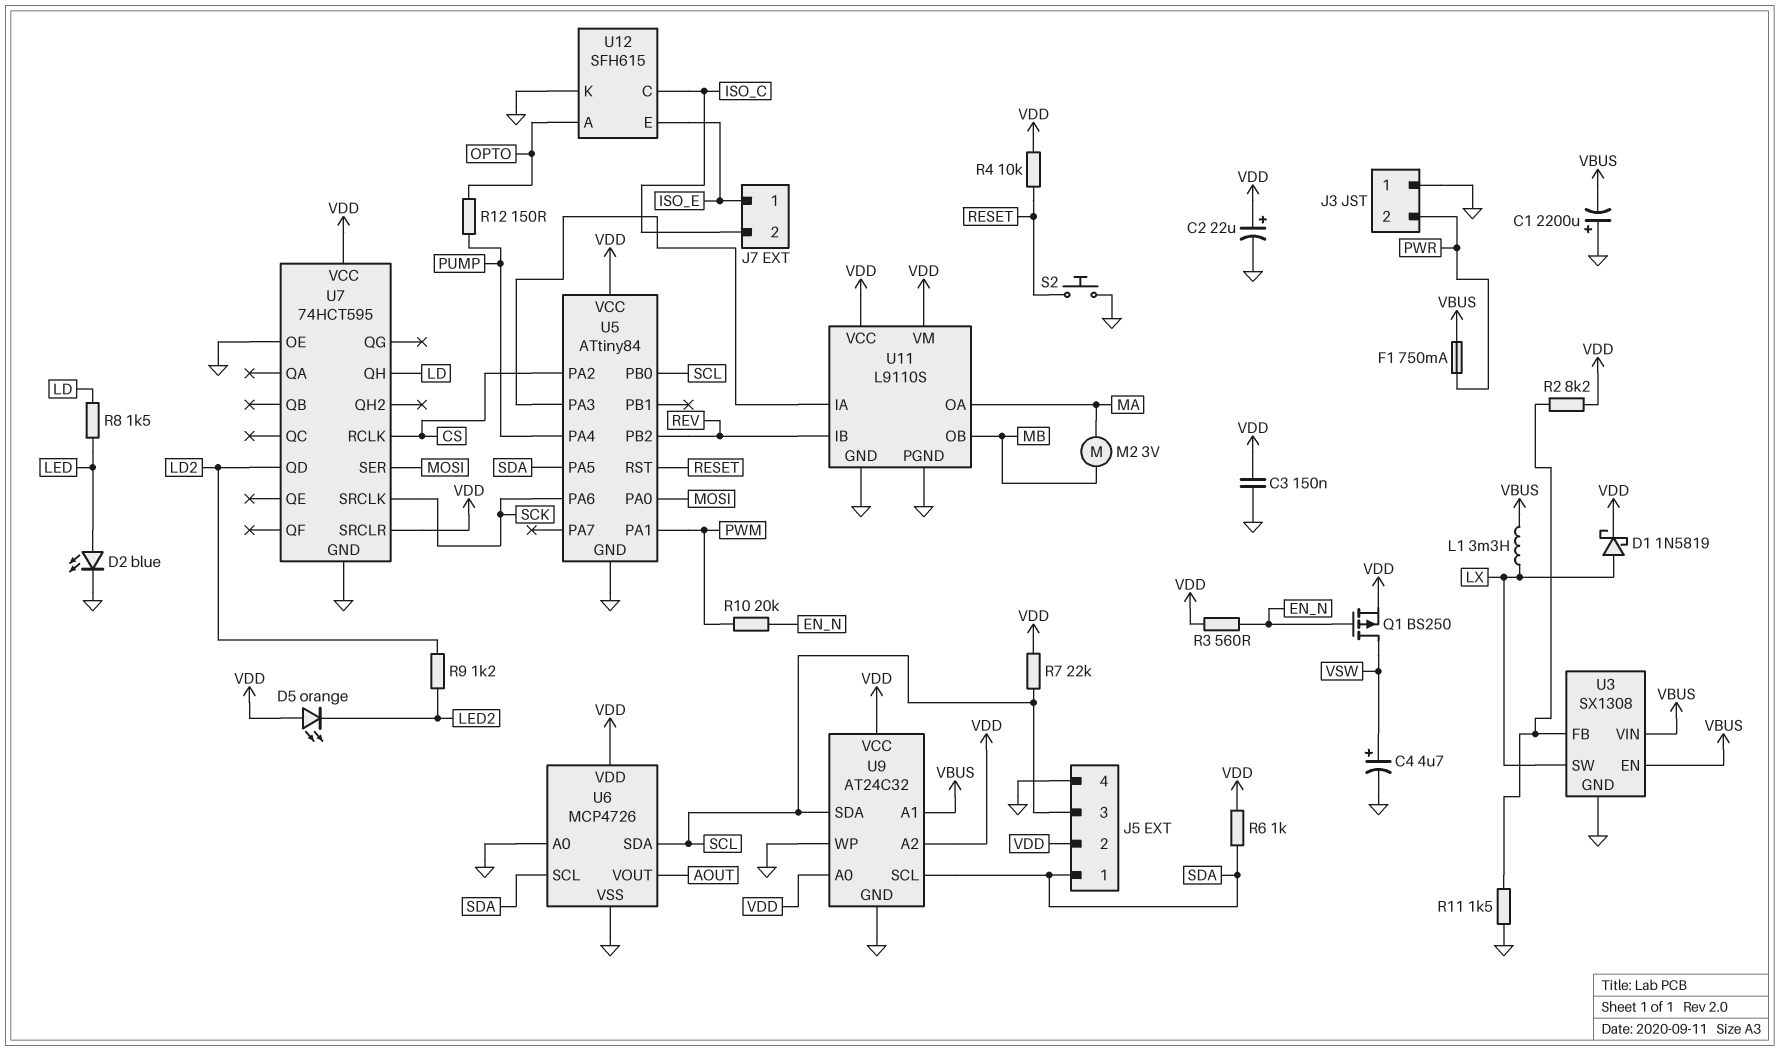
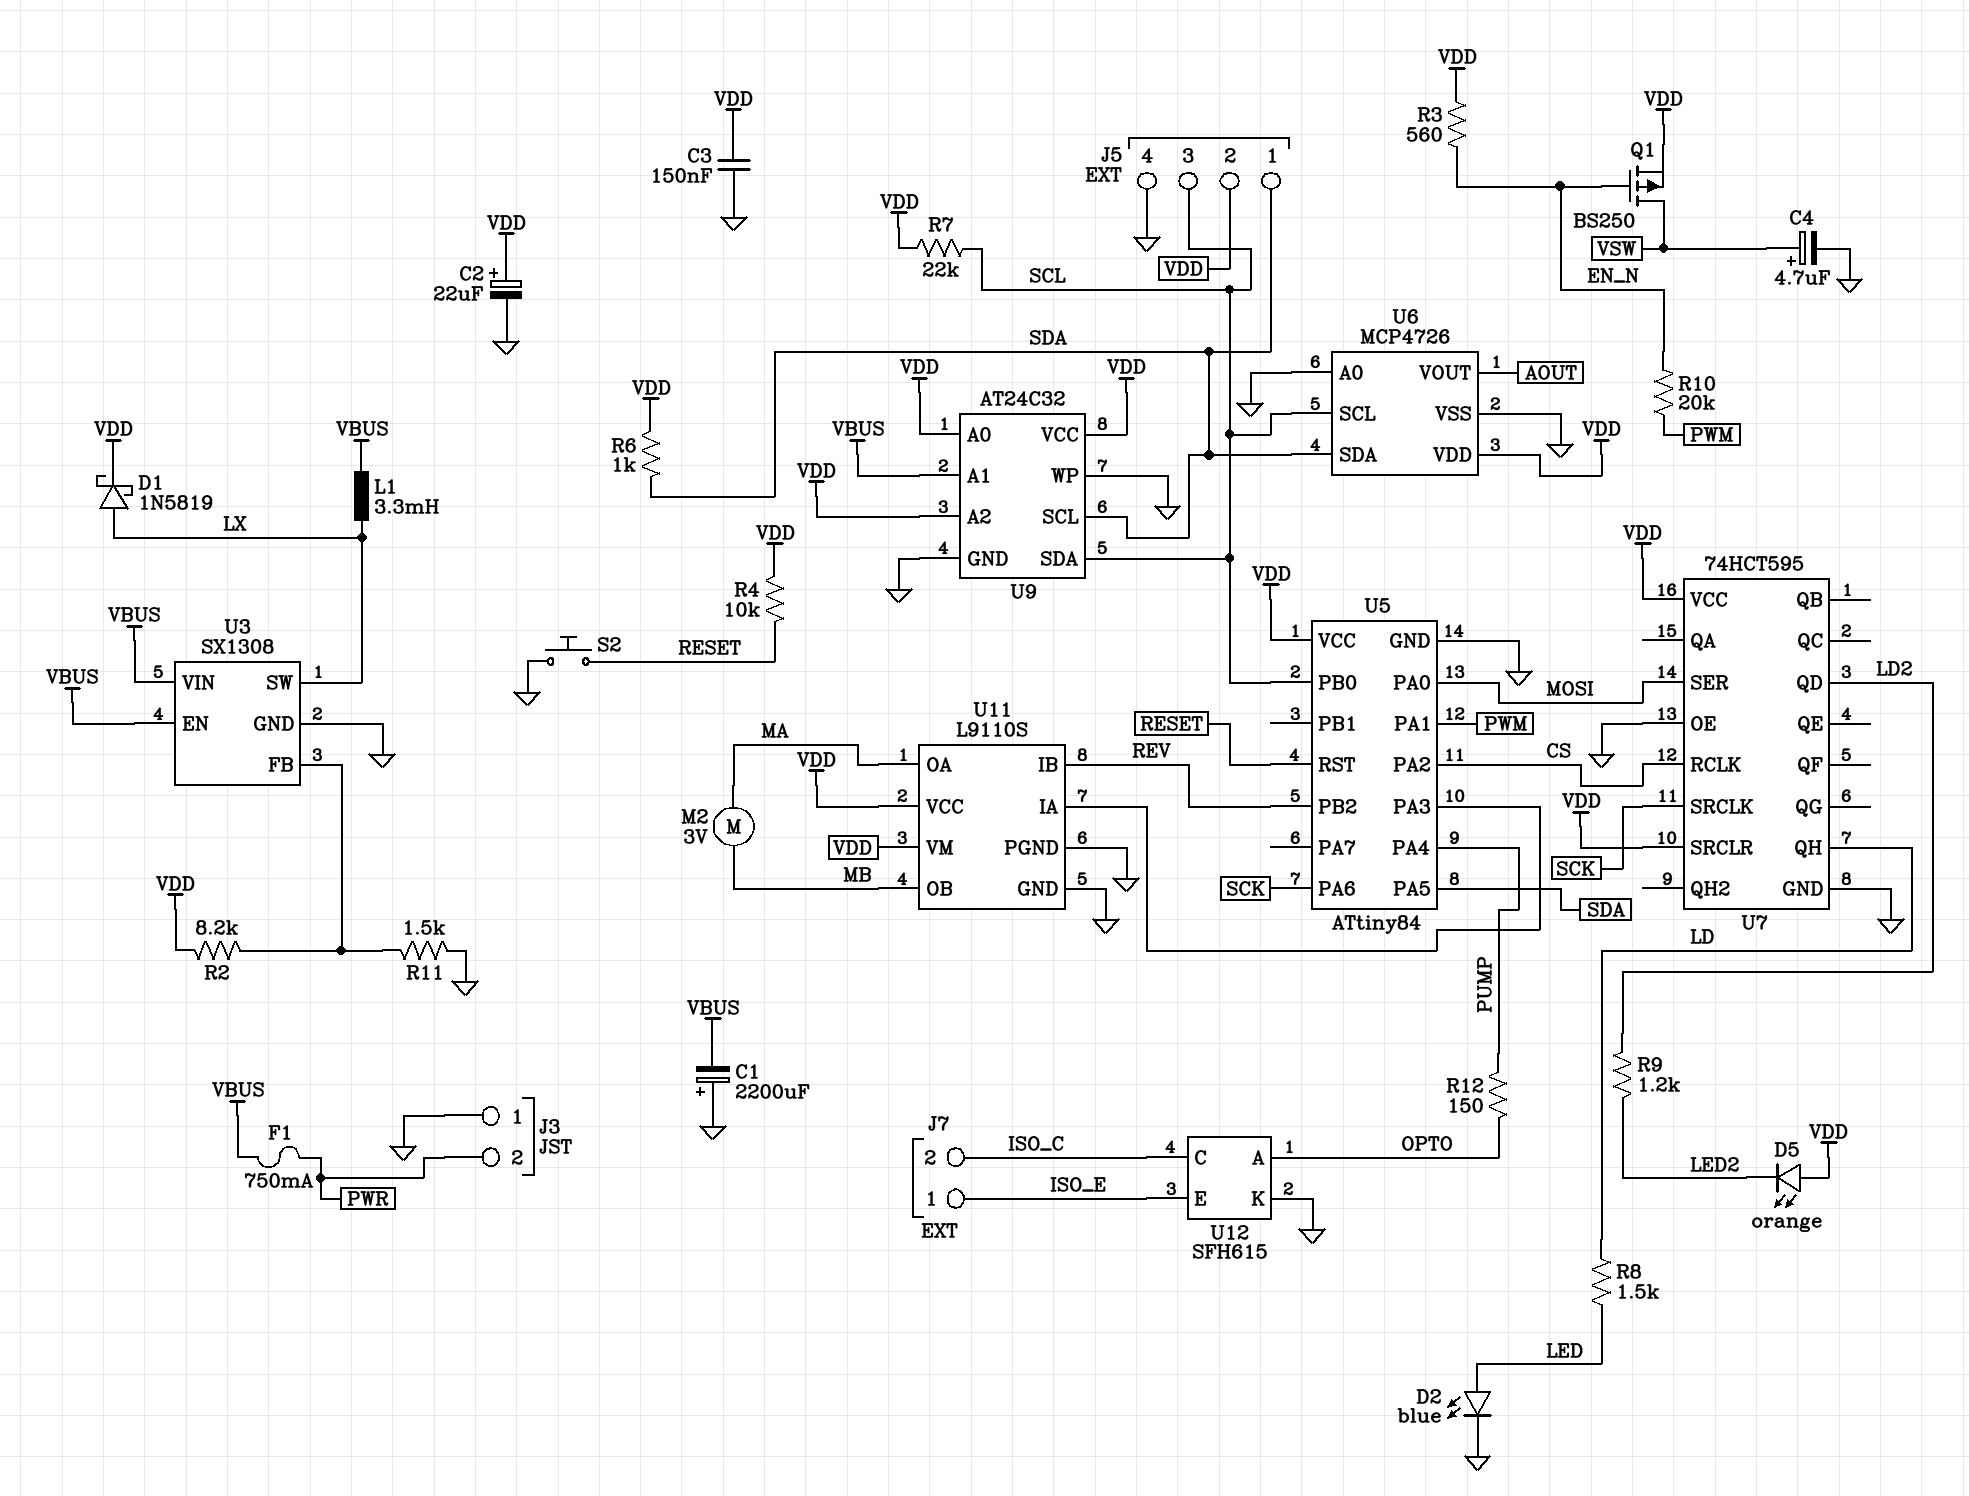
U6 pin SCL: SDA -> SCL
U6 pin SDA: SCL -> SDA

